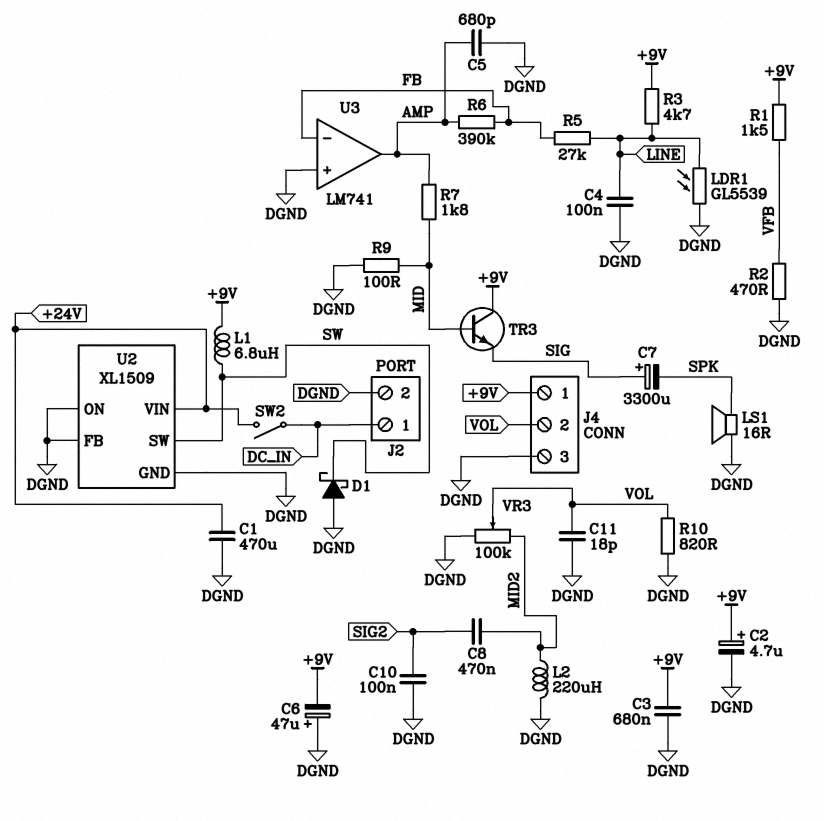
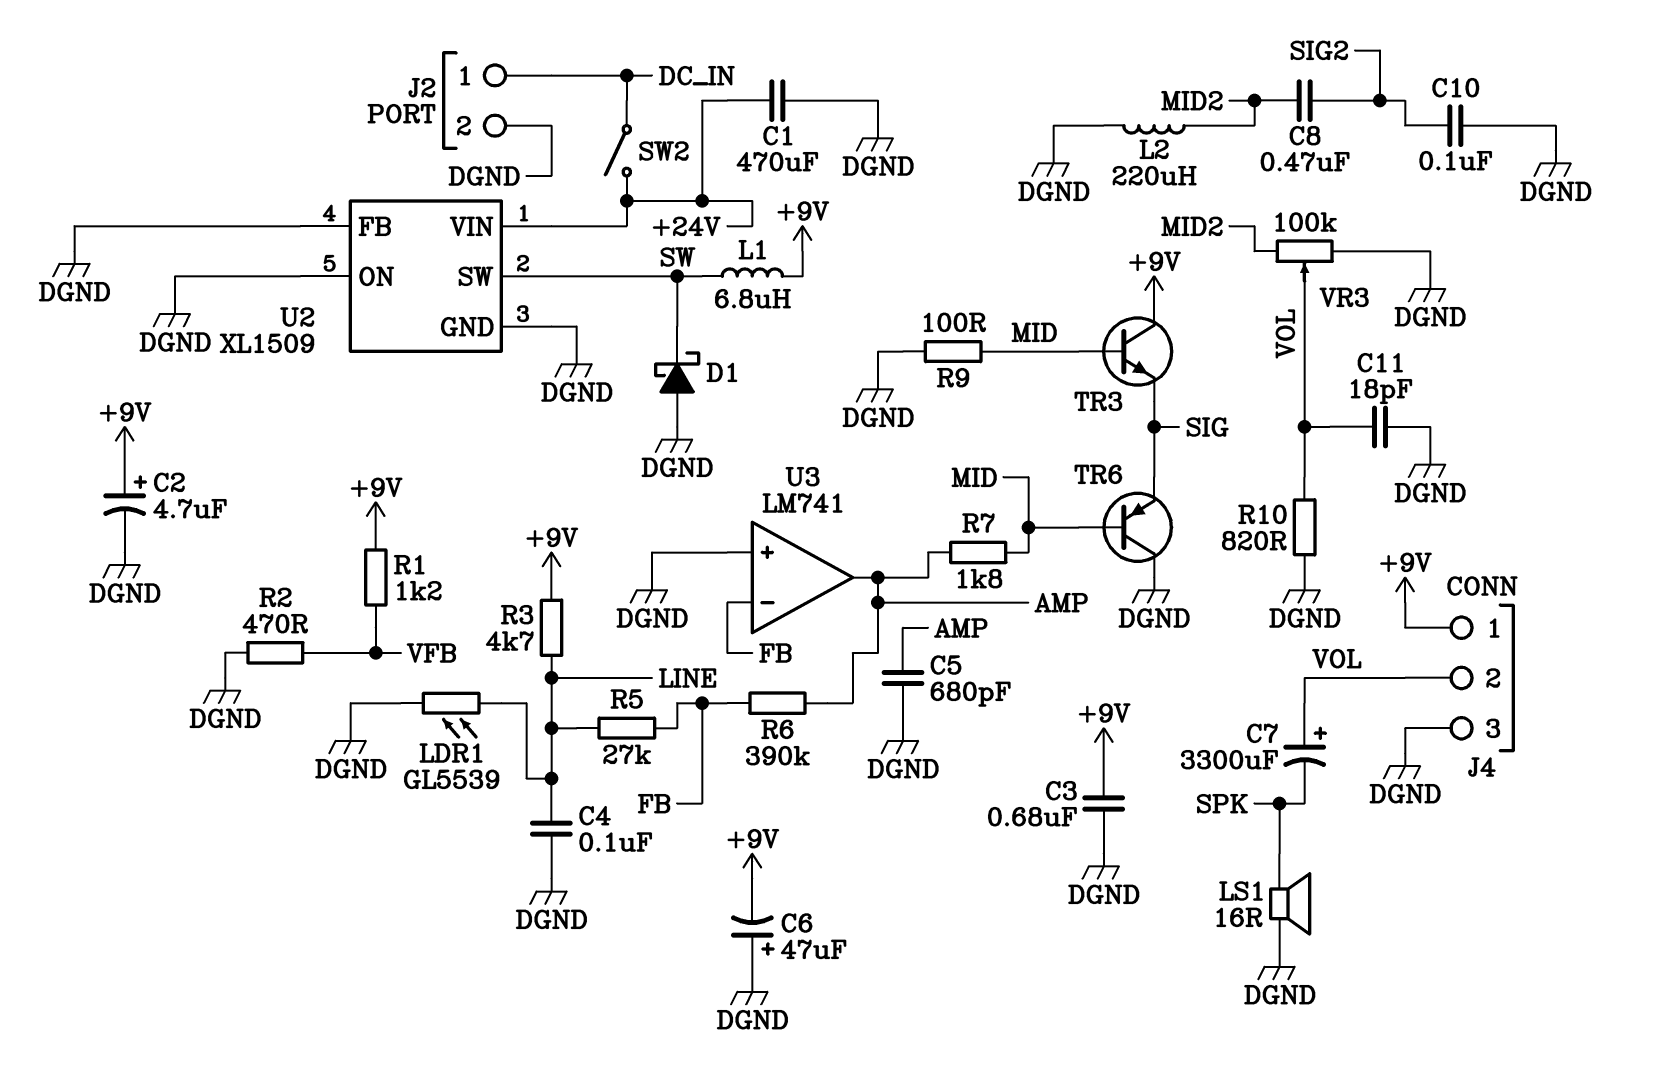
C7: 3300uF (plus SIG, minus SPK) -> 3300uF (plus VOL, minus SPK)
R1: 1.5k (+9V, VFB) -> 1.2k (+9V, VFB)
TR6: none -> PNP (B MID, C DGND, E SIG)

